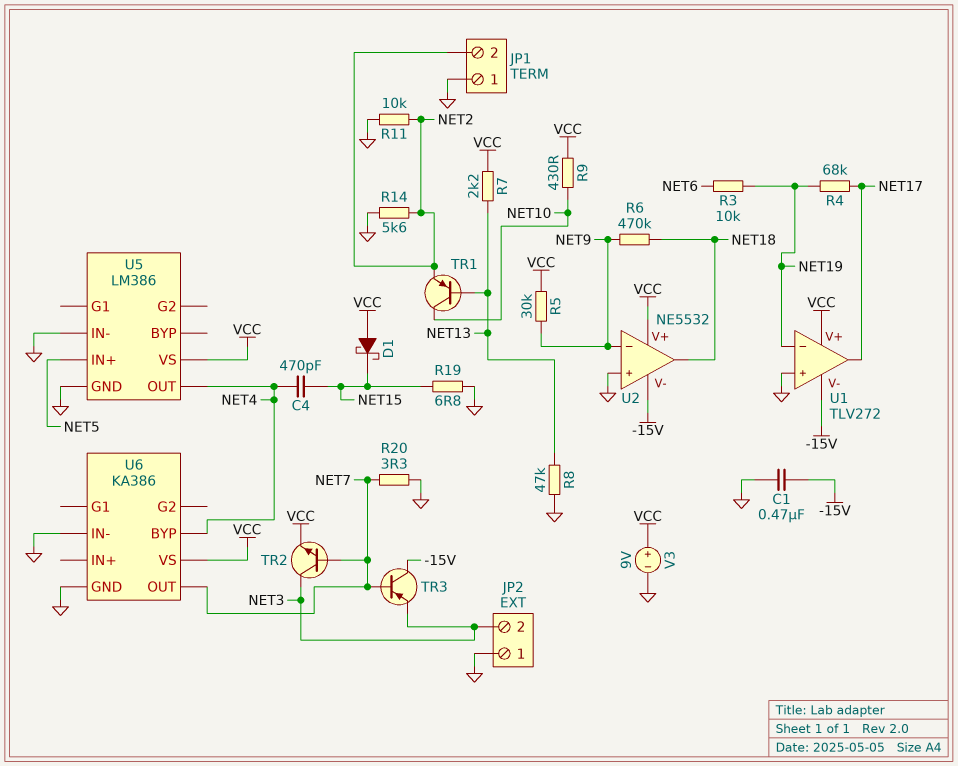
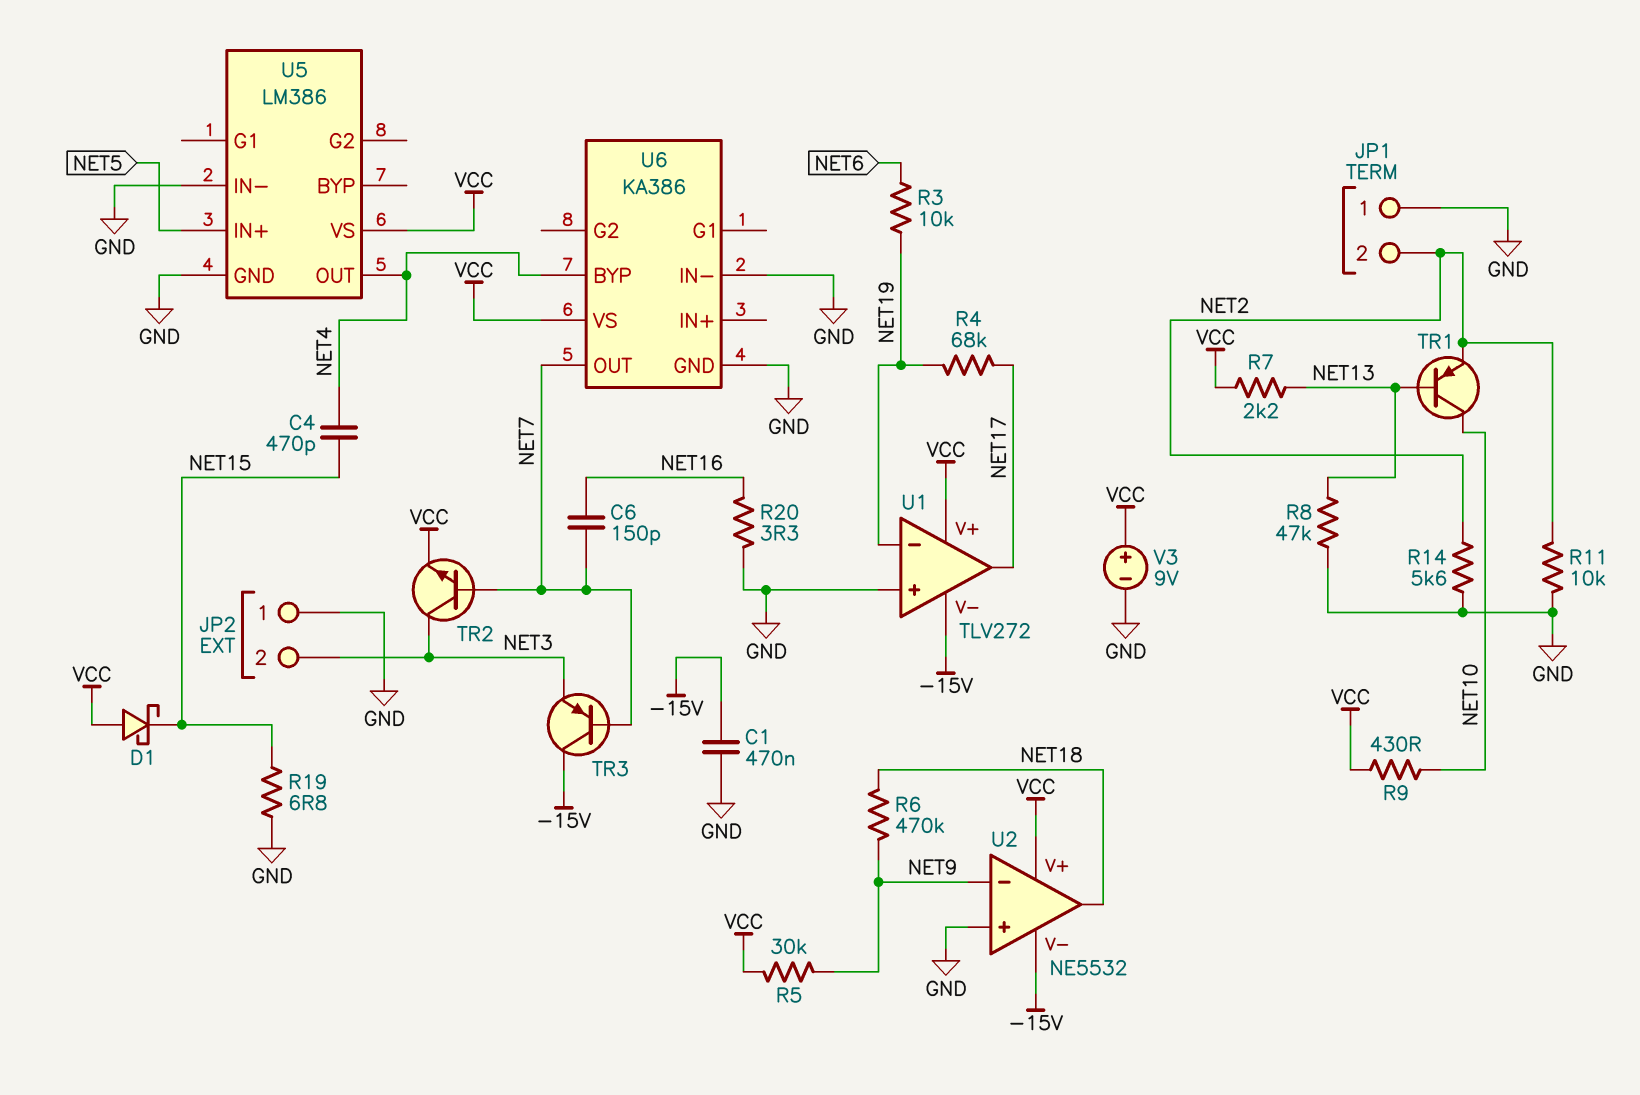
C6: none -> 150pF (NET7, NET16)
R20: 3.3 (GND, NET7) -> 3.3 (GND, NET16)

